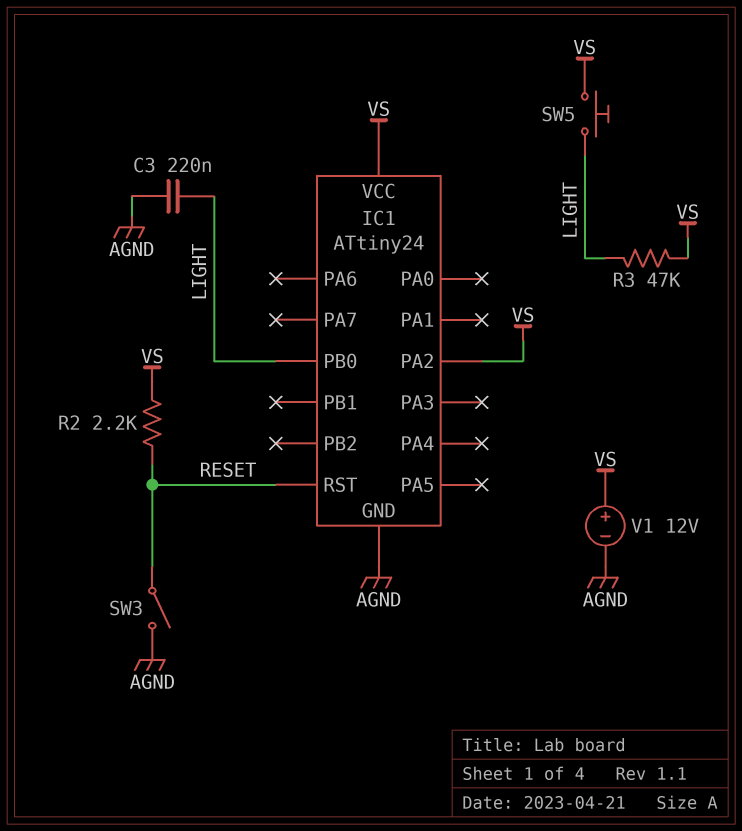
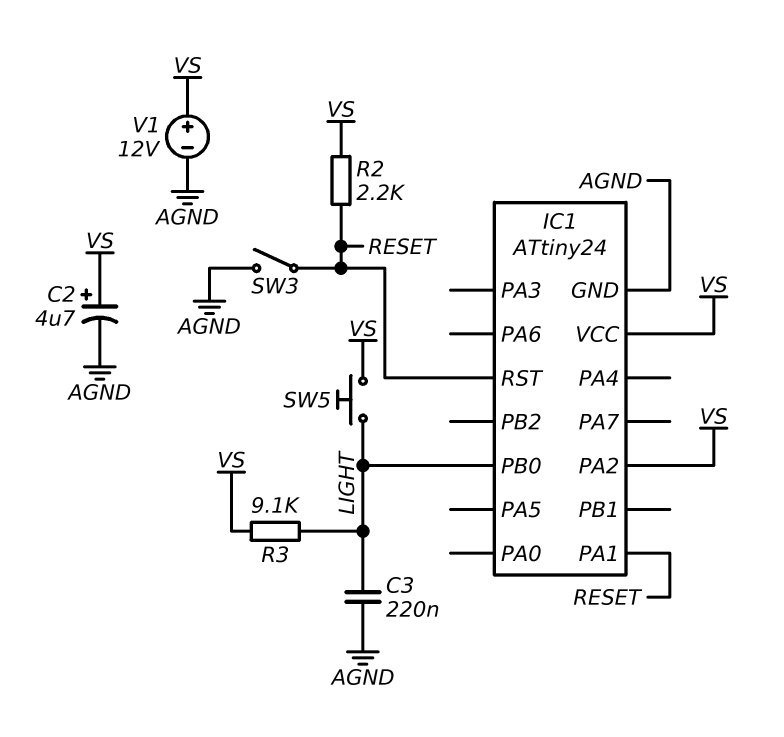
C2: none -> 4.7uF (plus VS, minus AGND)
IC1 pin PA1: none -> RESET
R3: 47k (LIGHT, VS) -> 9.1k (LIGHT, VS)

